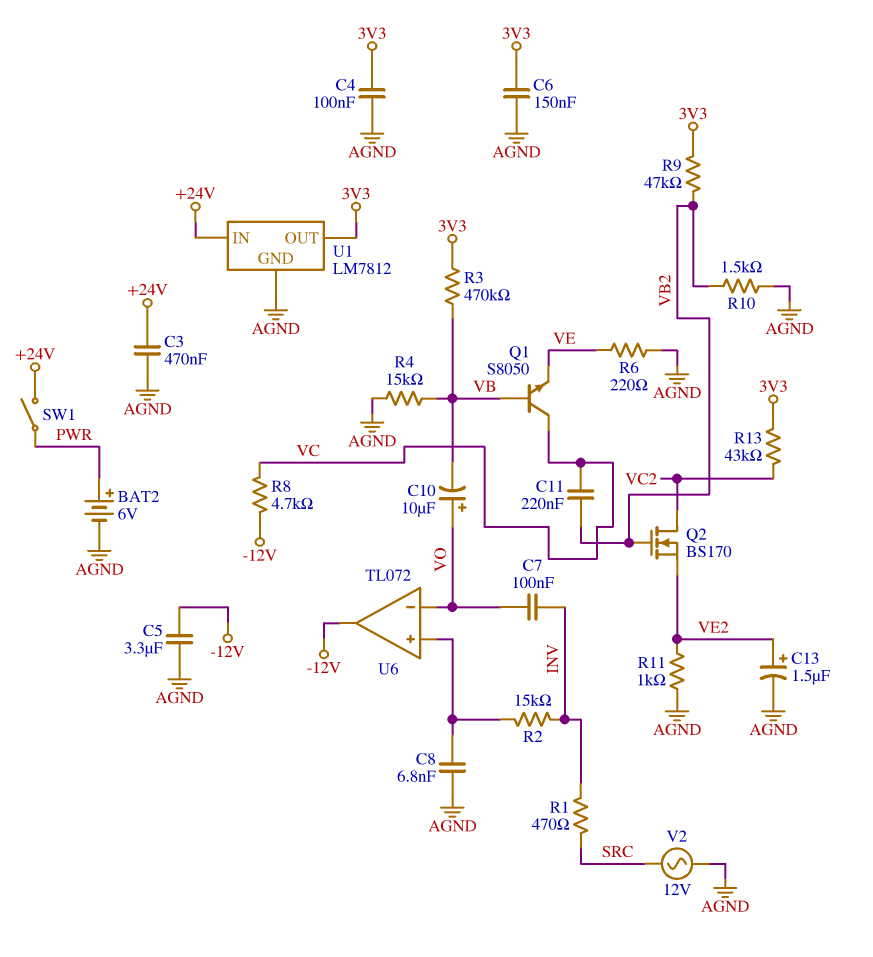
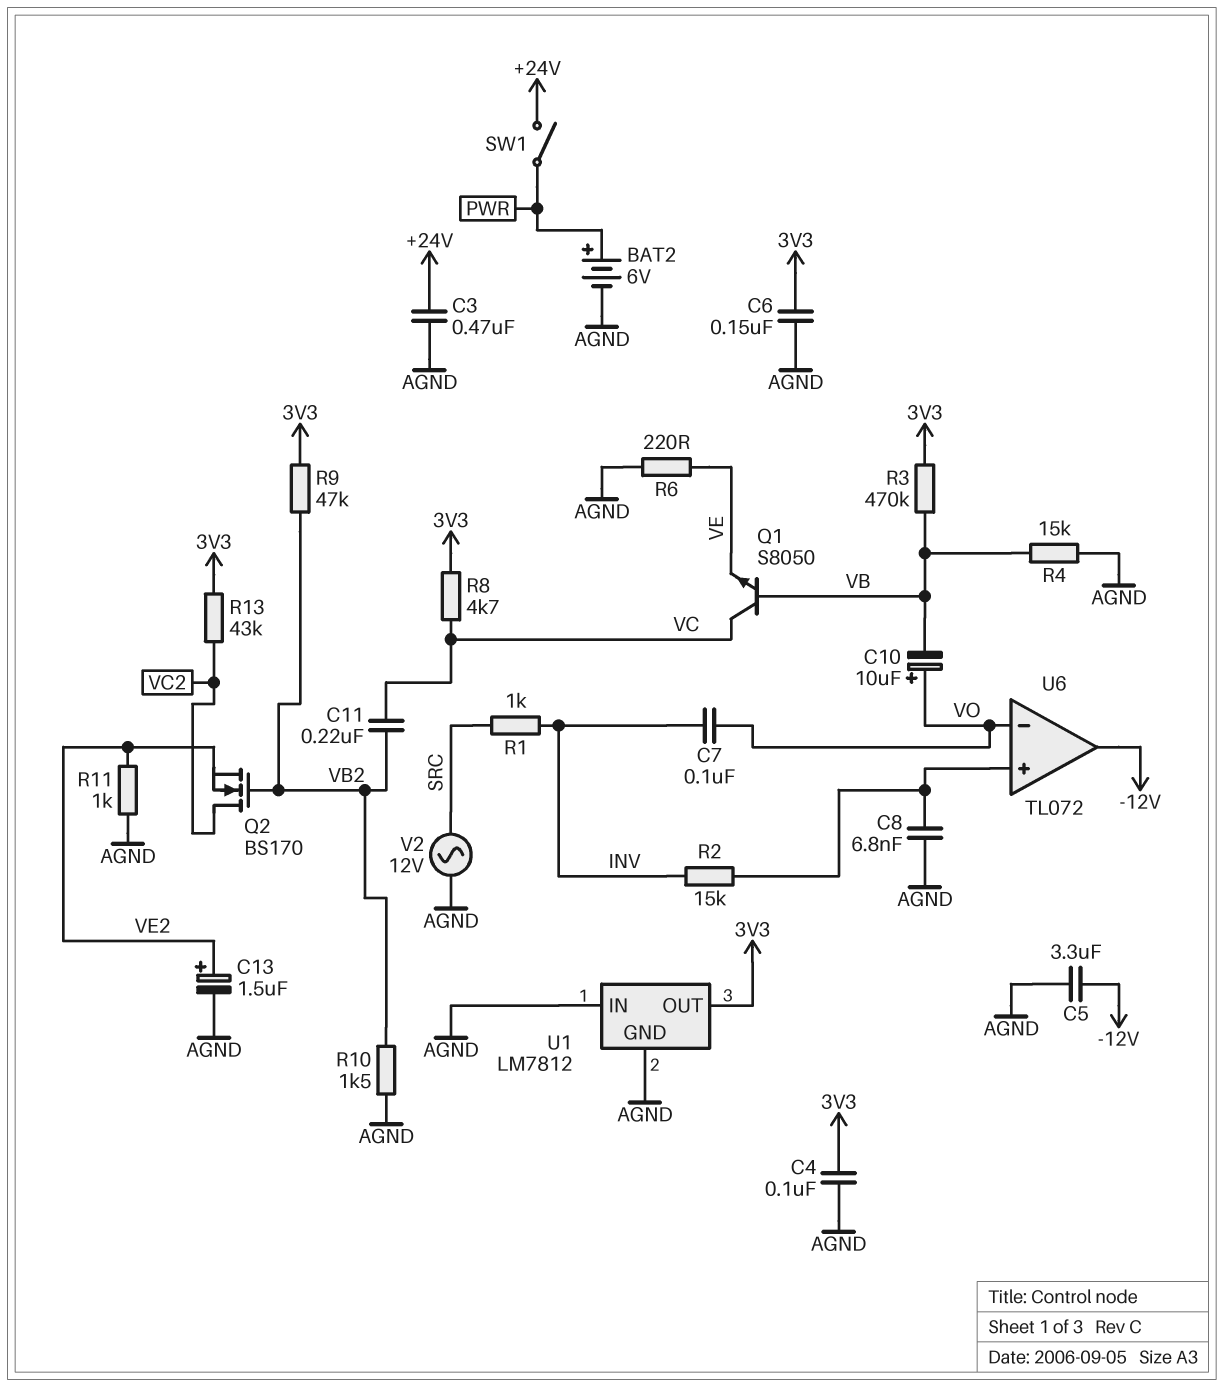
R1: 470 (INV, SRC) -> 1k (INV, SRC)
R8: 4.7k (-12V, VC) -> 4.7k (3V3, VC)
U1 pin IN: +24V -> AGND

